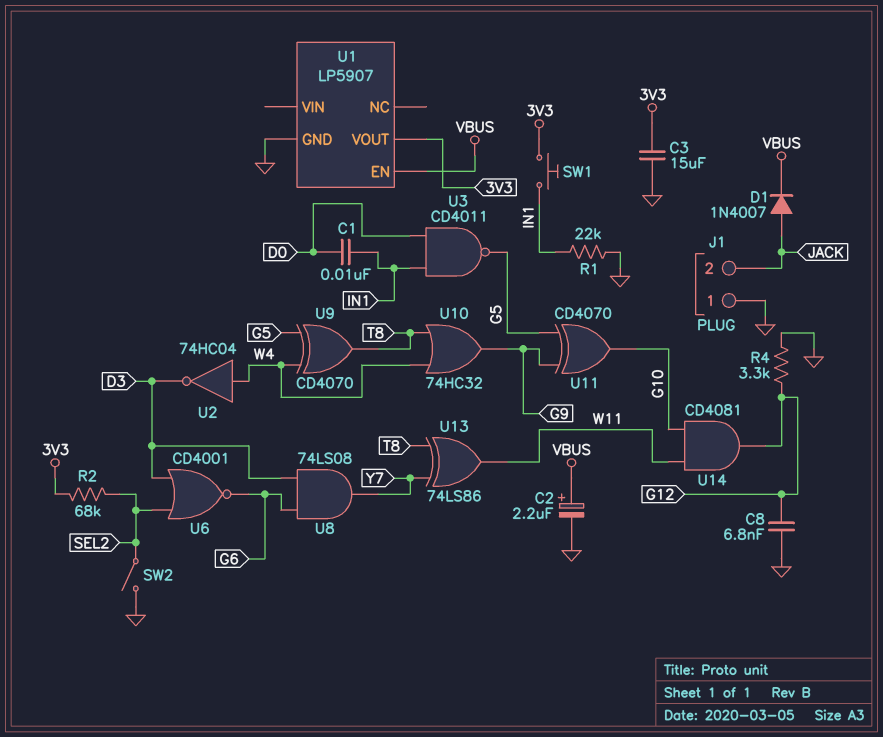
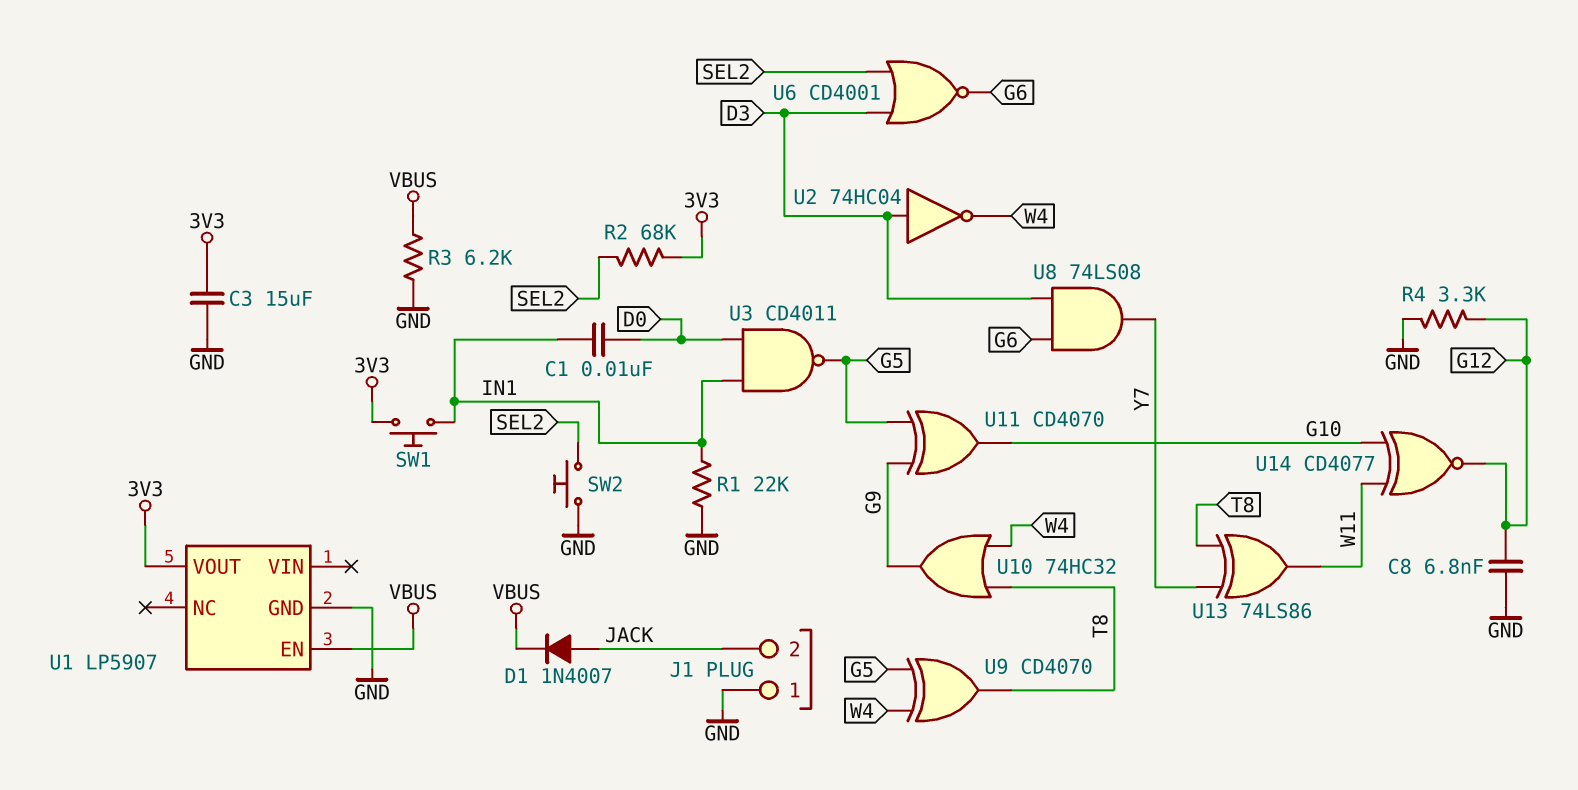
C2: 2.2uF (plus VBUS, minus GND) -> none
R3: none -> 6.2k (GND, VBUS)
SW2: switch (GND, SEL2) -> button (GND, SEL2)
U2: NOT 74HC04 (in W4, out D3) -> NOT 74HC04 (in D3, out W4)
U14: AND CD4081 (in G10, in W11, out G12) -> XNOR CD4077 (in G10, in W11, out G12)

